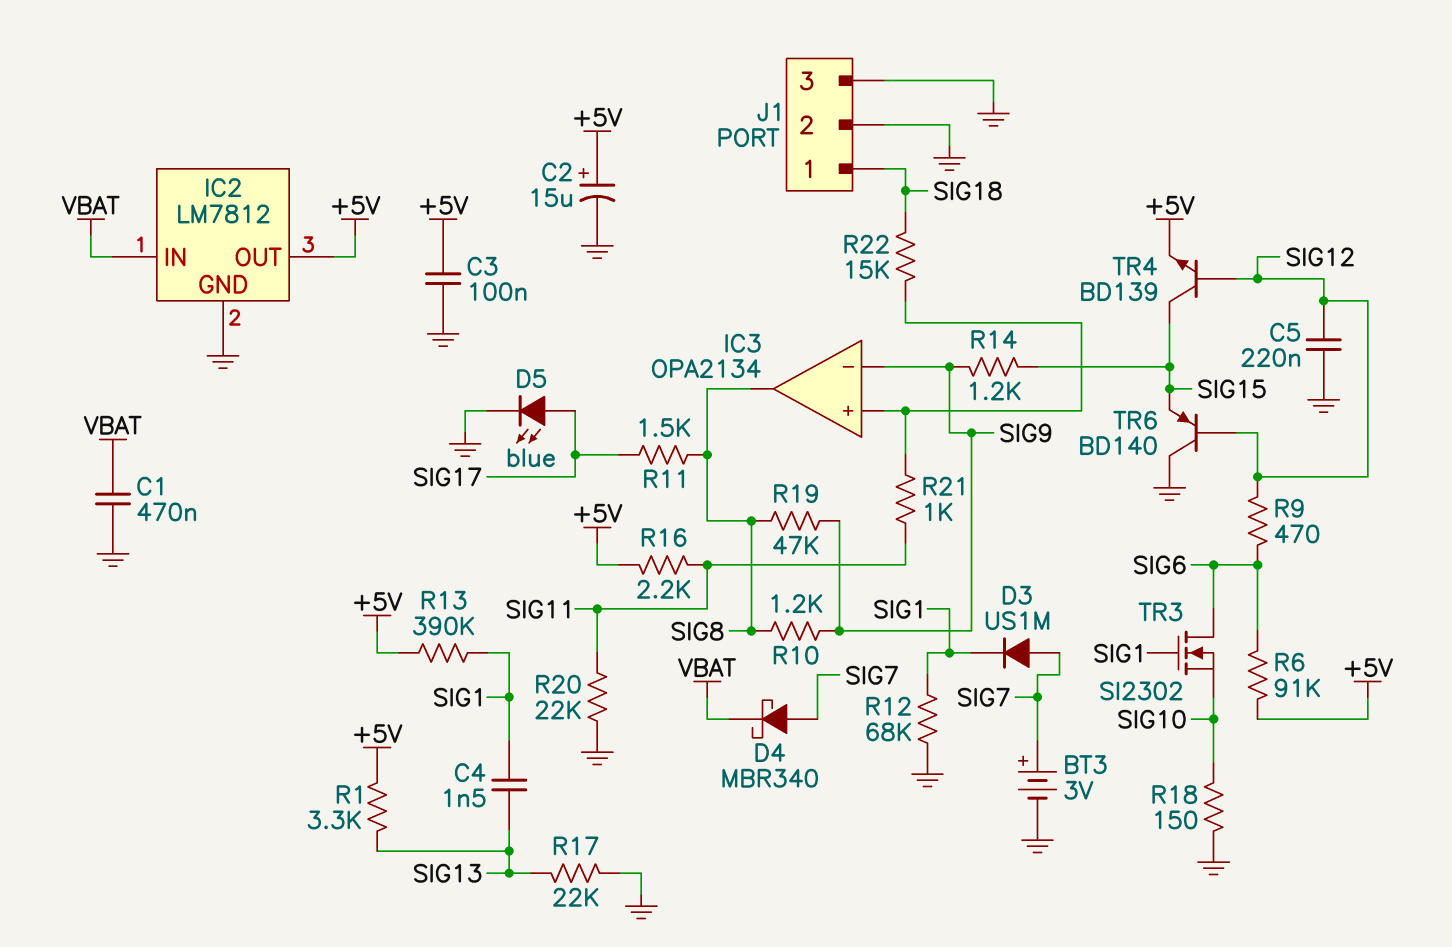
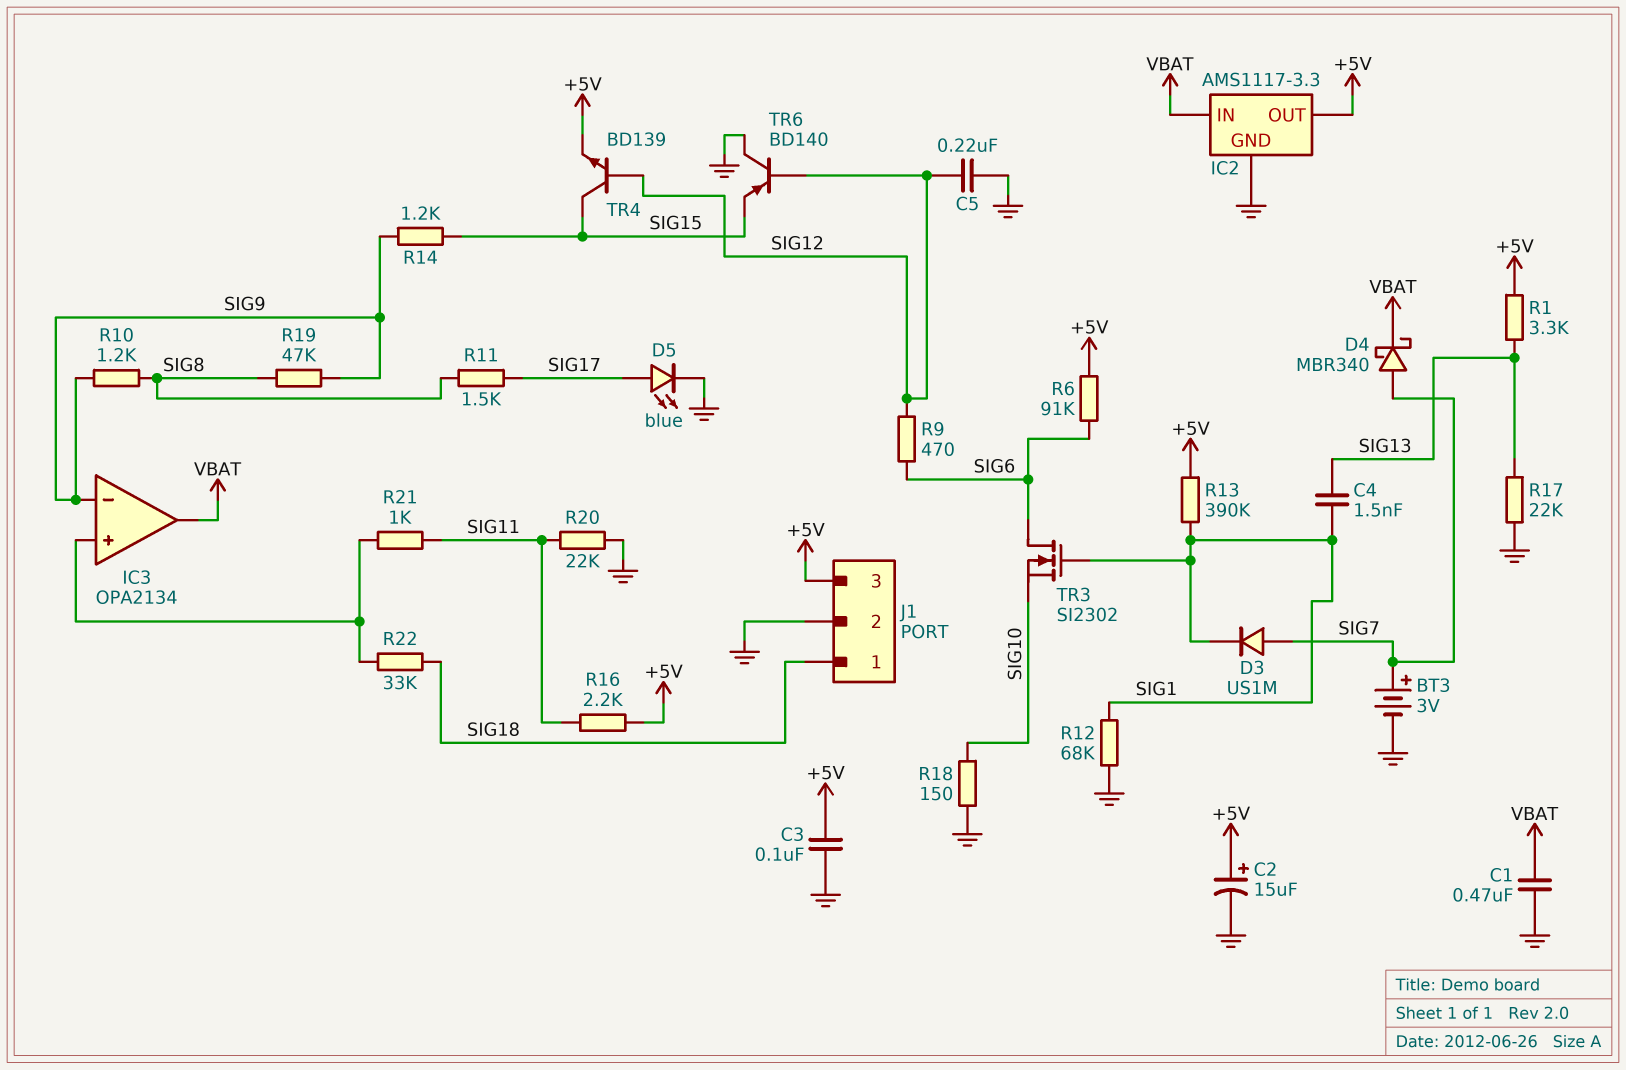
IC2: LM7812 -> AMS1117-3.3
IC3 pin out: SIG8 -> VBAT
J1 pin 3: GND -> +5V
R22: 15k (IC3/in+, SIG18) -> 33k (IC3/in+, SIG18)

